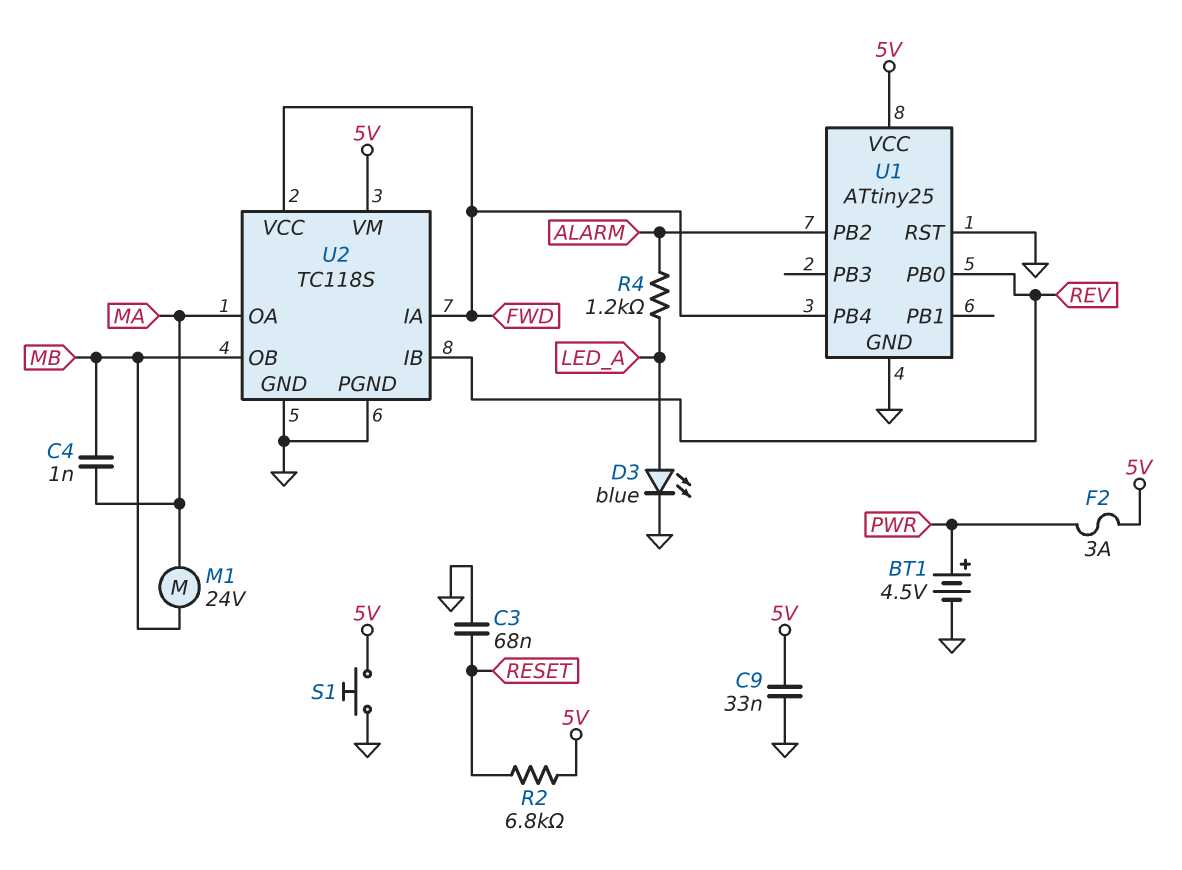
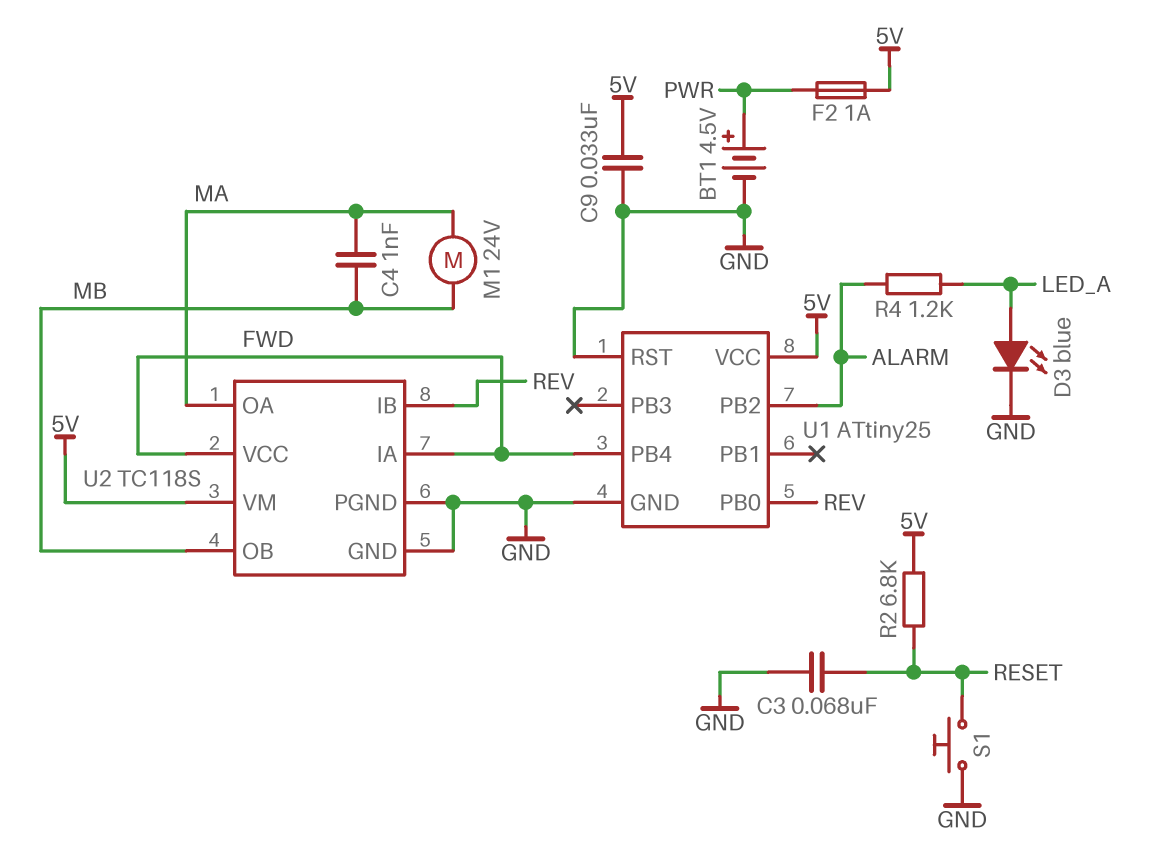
F2: 3A (5V, PWR) -> 1A (5V, PWR)
S1: button (5V, GND) -> button (GND, RESET)

